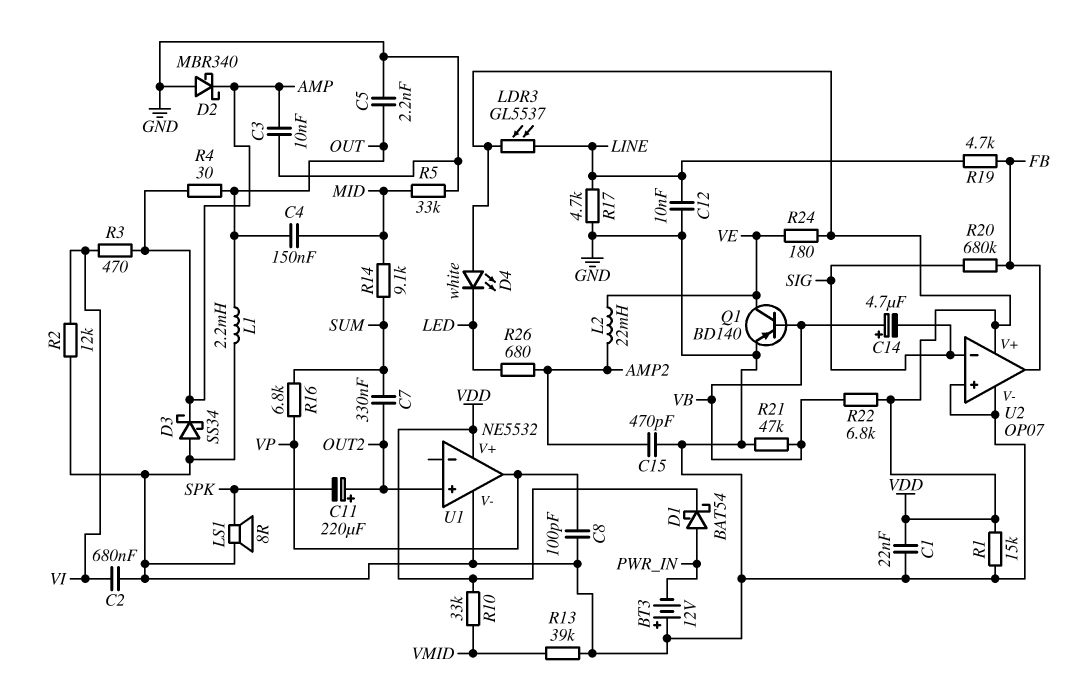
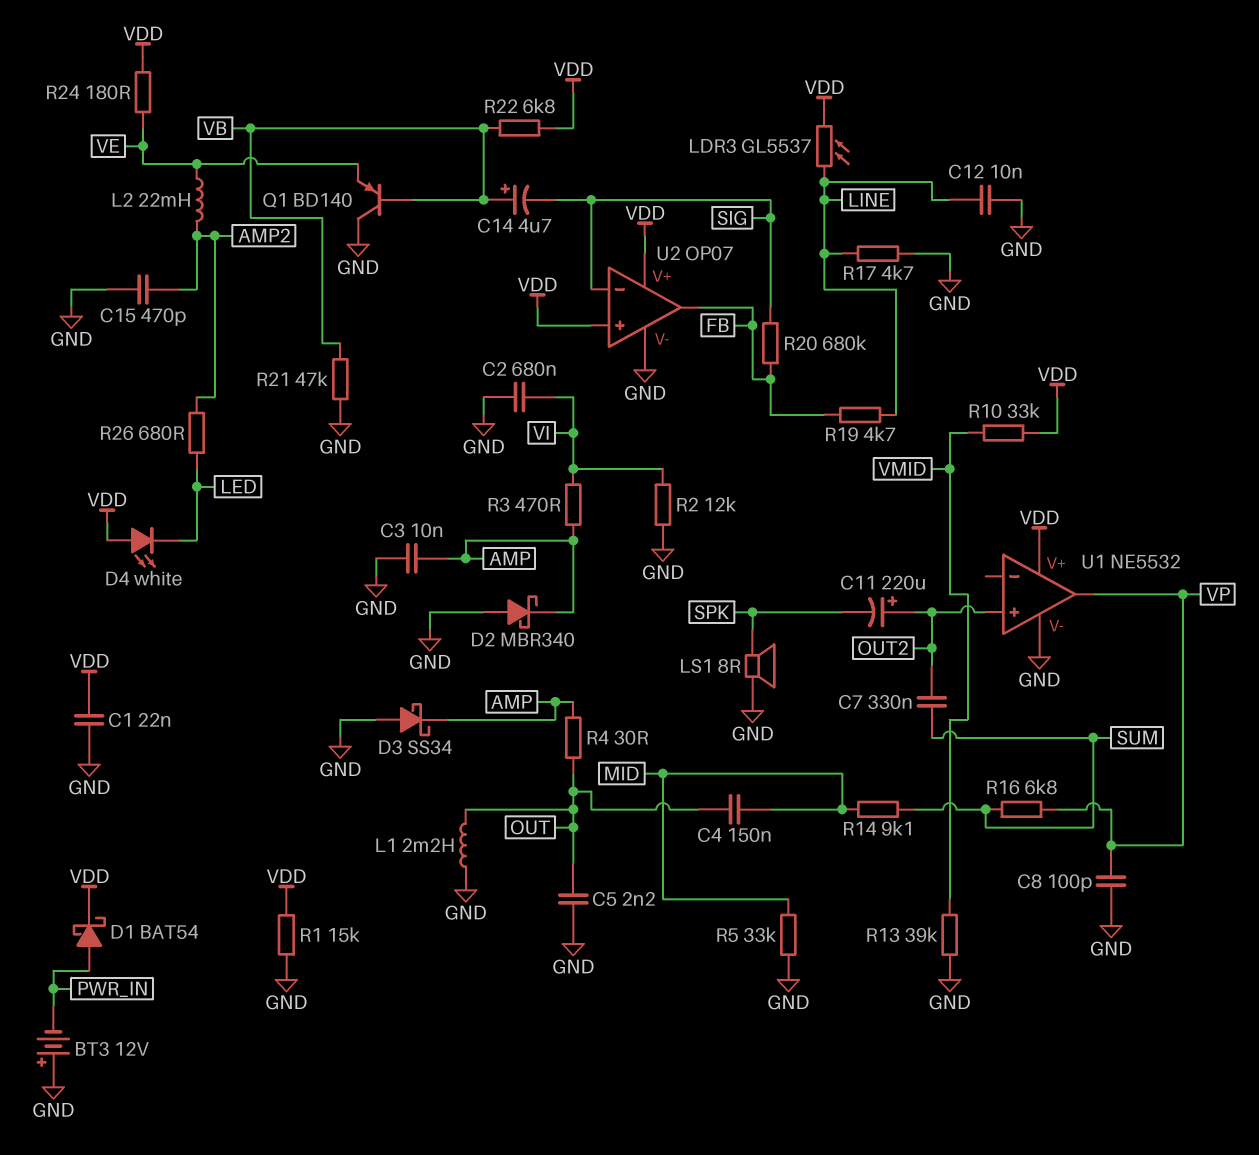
Q1: PNP BD140 (B VB, C VE, E GND) -> PNP BD140 (B VB, C GND, E VE)
U2 pin in+: GND -> VDD

